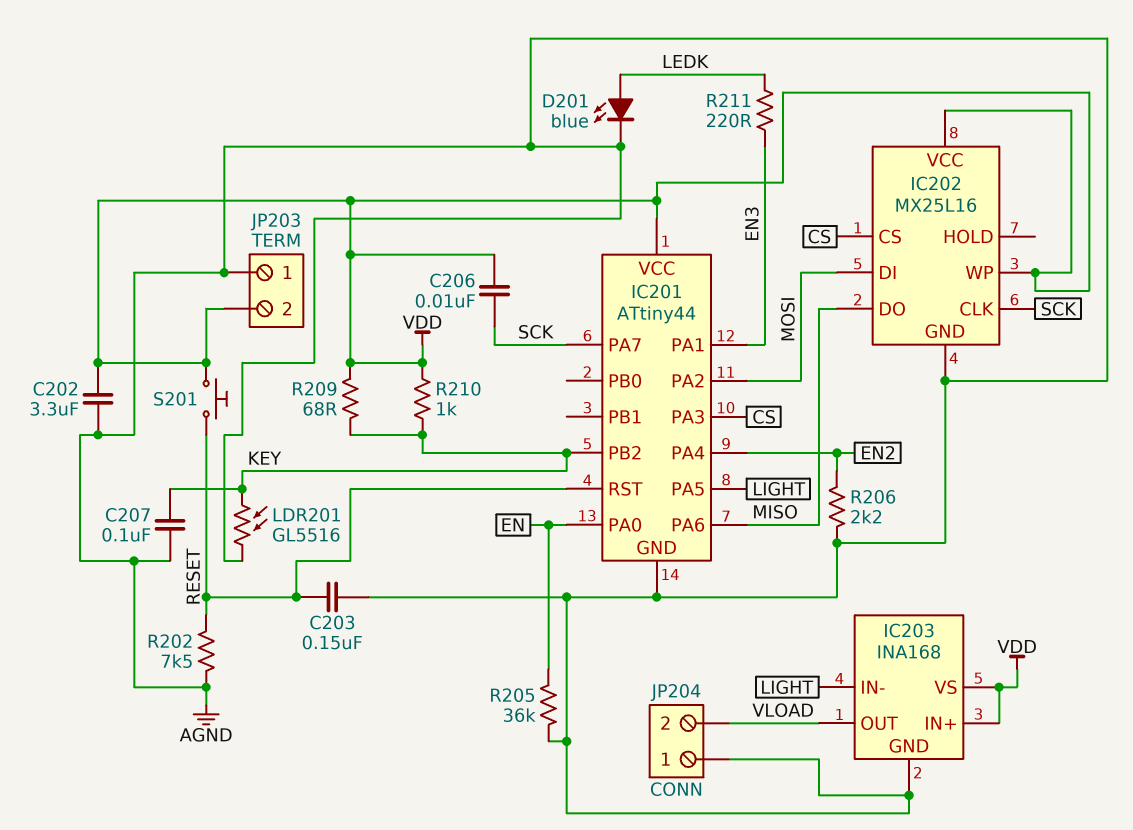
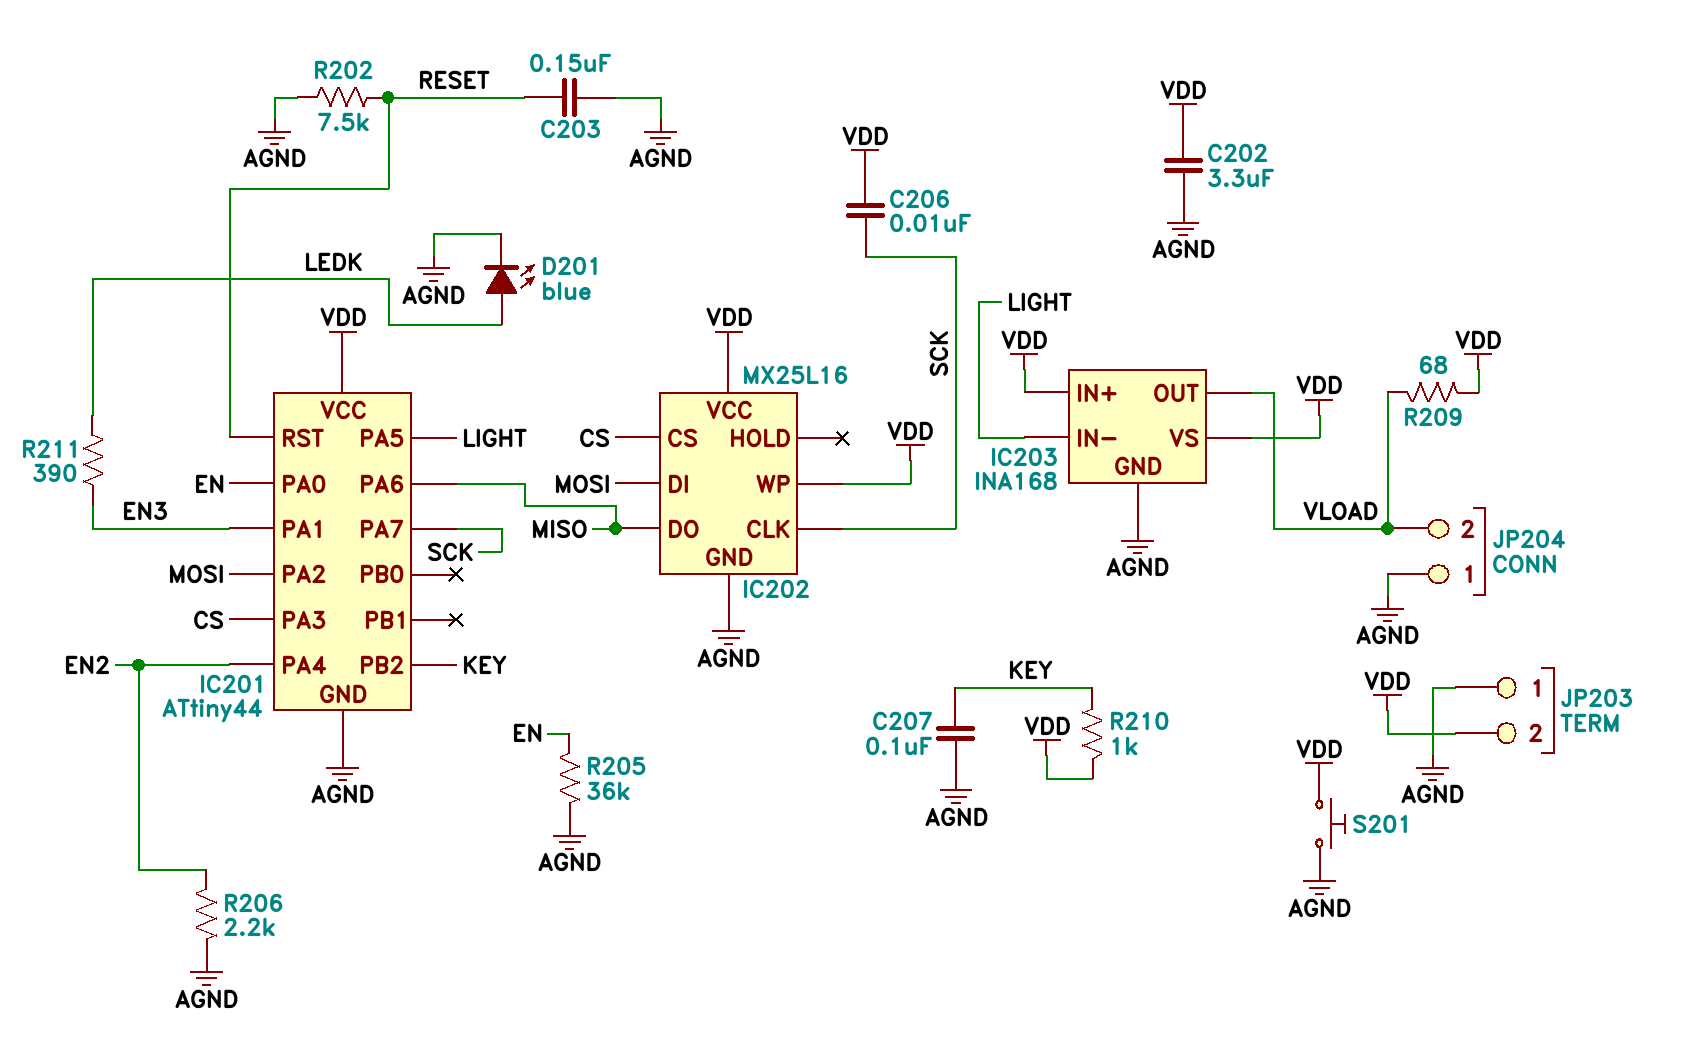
LDR201: GL5516 (AGND, KEY) -> none
R209: 68 (KEY, VDD) -> 68 (VDD, VLOAD)
R211: 220 (EN3, LEDK) -> 390 (EN3, LEDK)
S201: button (RESET, VDD) -> button (AGND, VDD)

